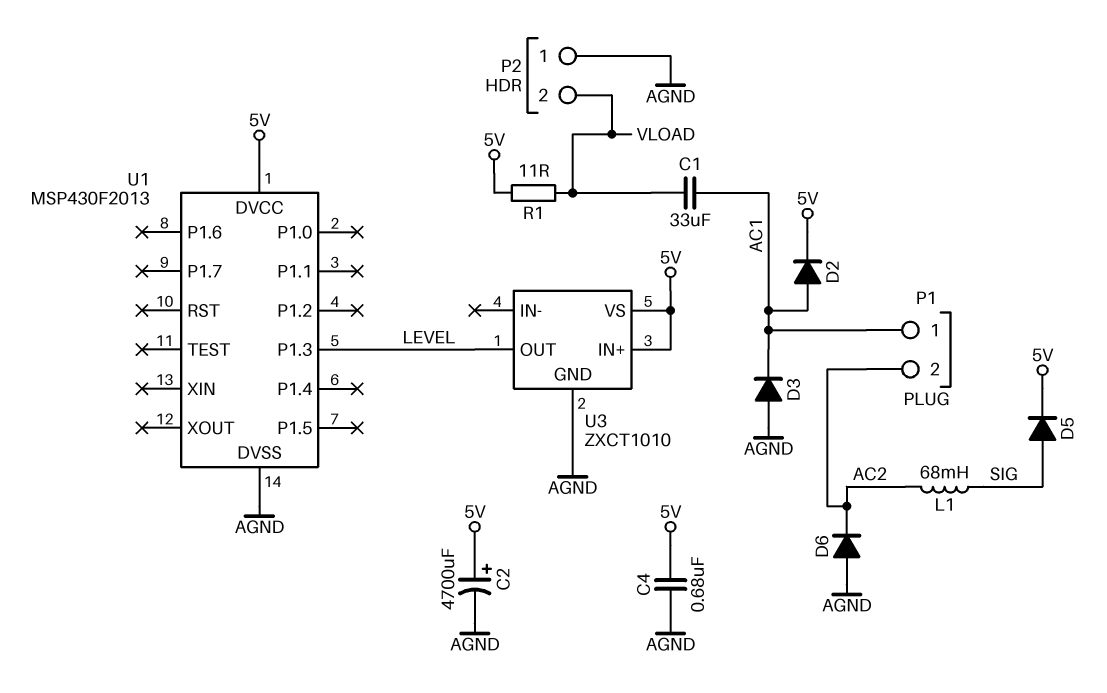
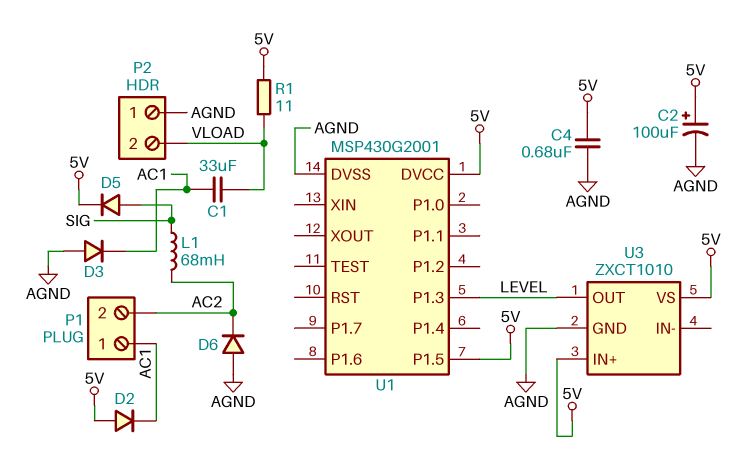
C2: 4700uF (plus 5V, minus AGND) -> 100uF (plus 5V, minus AGND)
D2: diode (A AC1, K 5V) -> diode (A 5V, K AC1)
U1: MSP430F2013 -> MSP430G2001
U1 pin P1.5: none -> 5V

